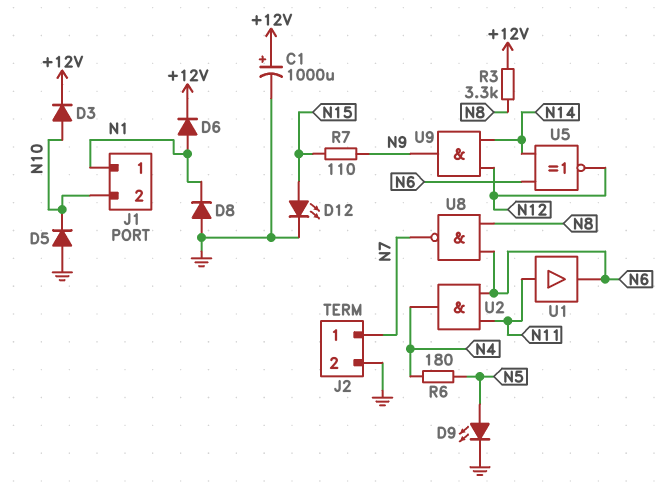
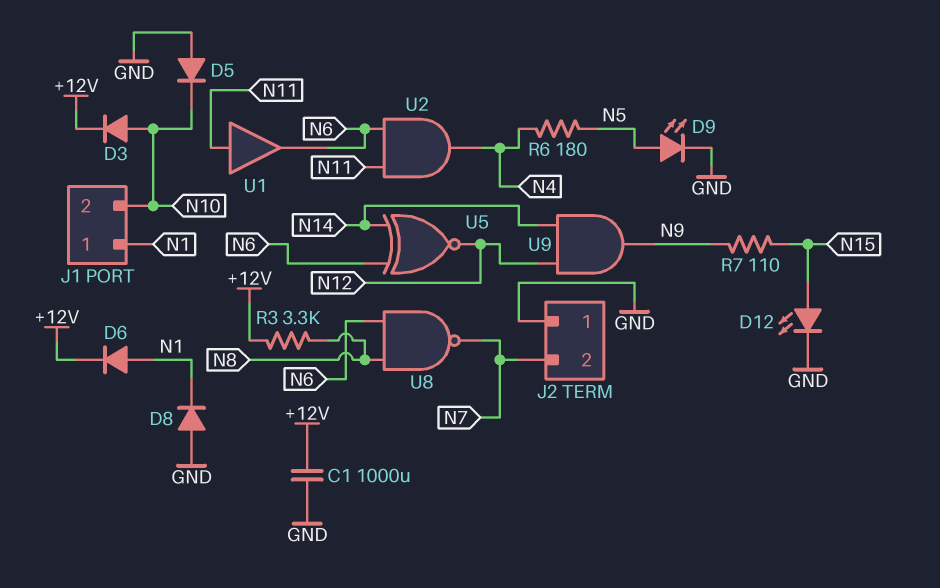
C1: 1000uF (plus +12V, minus GND) -> 1000uF (+12V, GND)
J2 pin 1: N7 -> GND
J2 pin 2: GND -> N7

